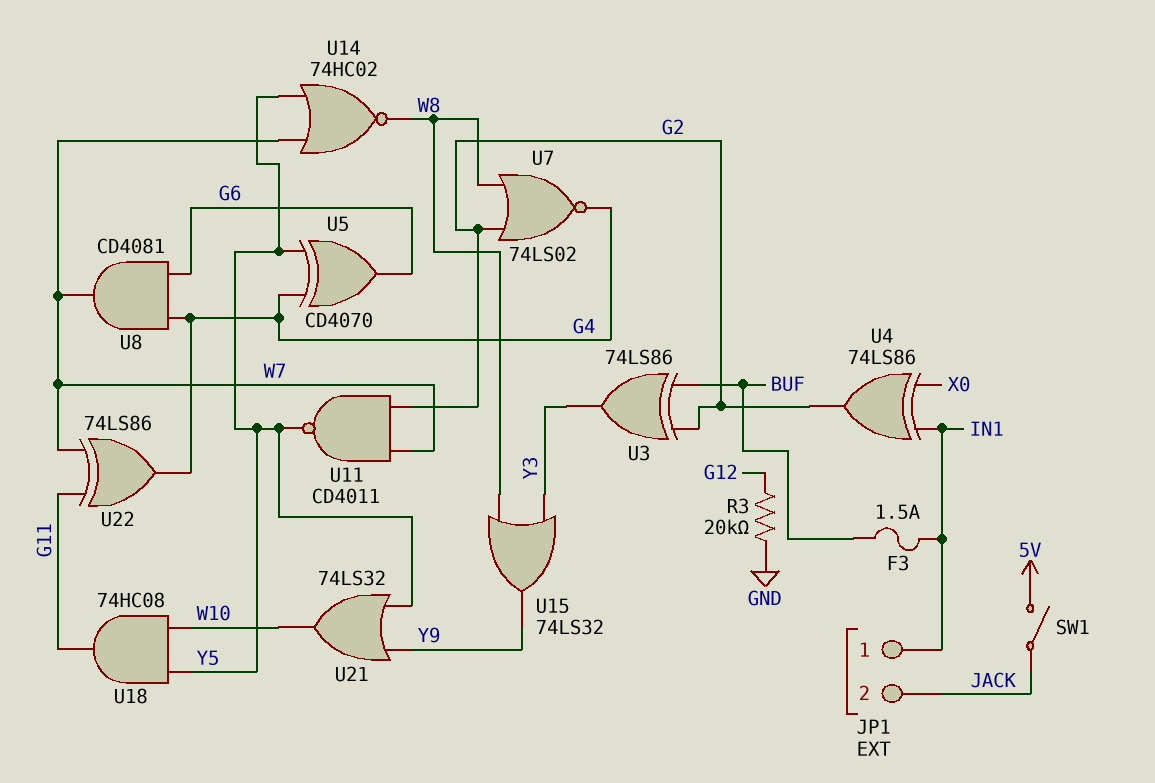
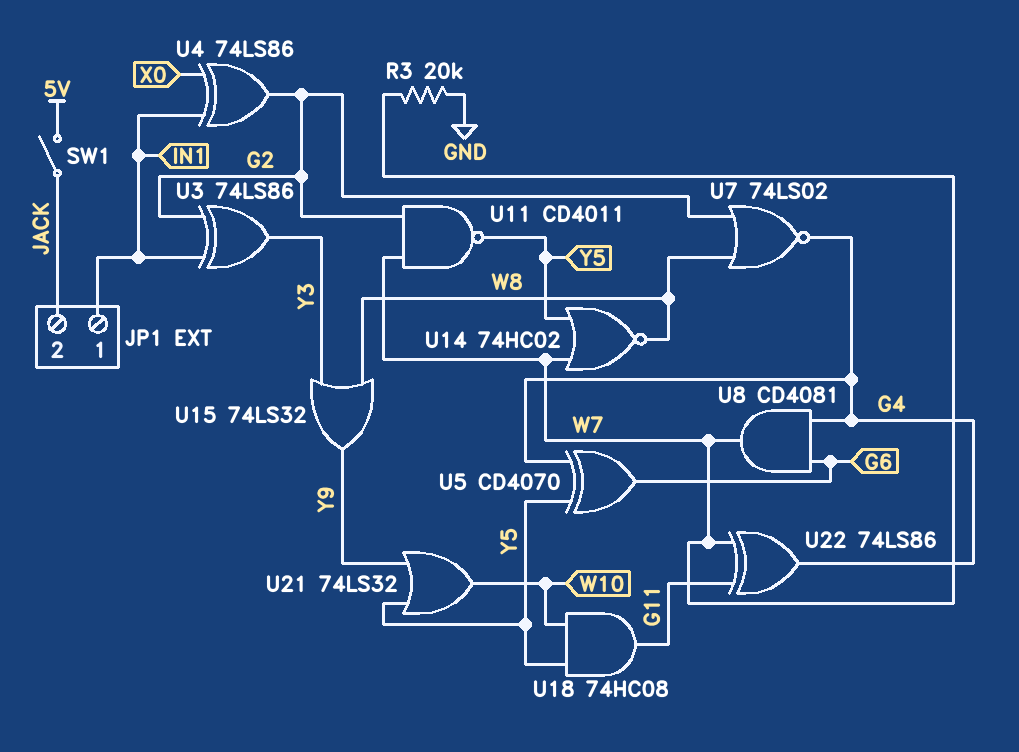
F3: 1.5A (BUF, IN1) -> none
R3: 20k (G12, GND) -> 20k (GND, W7)
U3: XOR 74LS86 (in BUF, in G2, out Y3) -> XOR 74LS86 (in G2, in IN1, out Y3)

